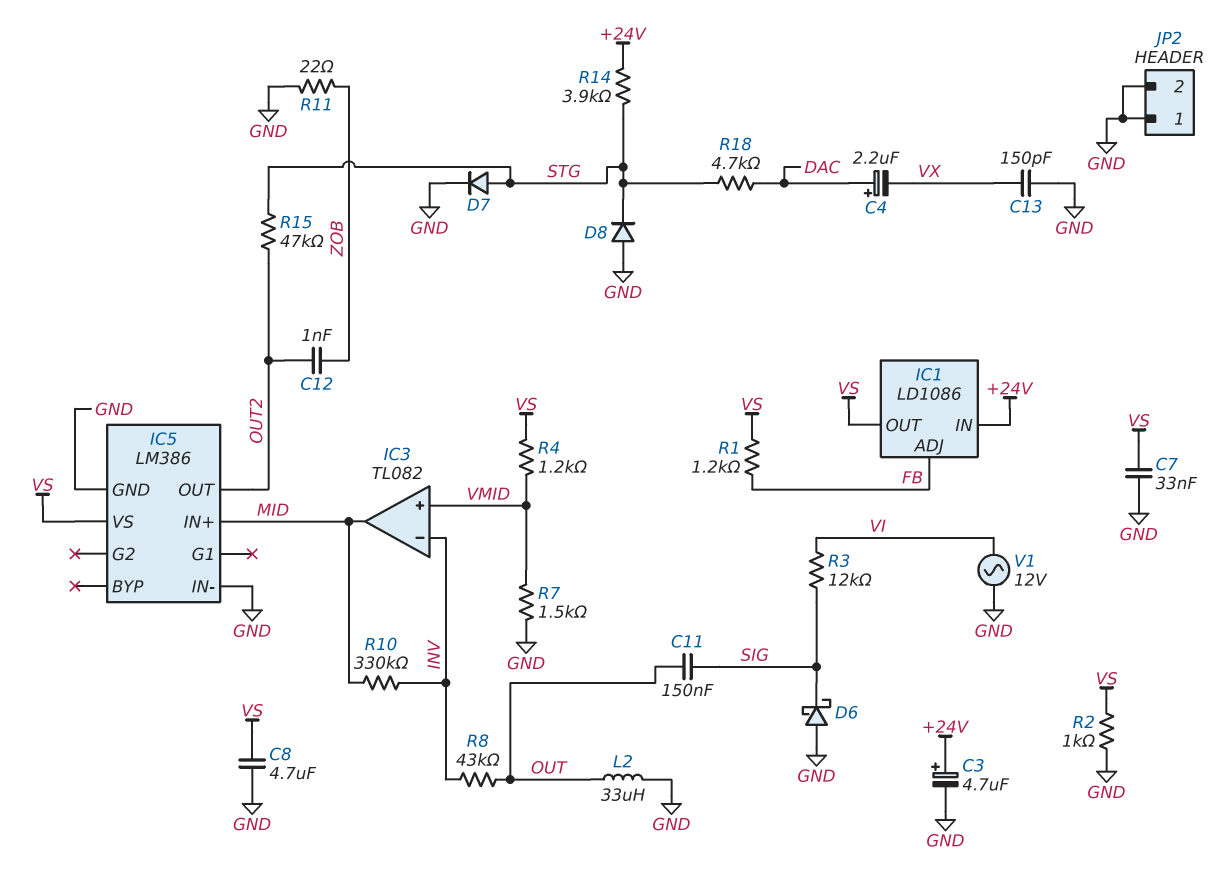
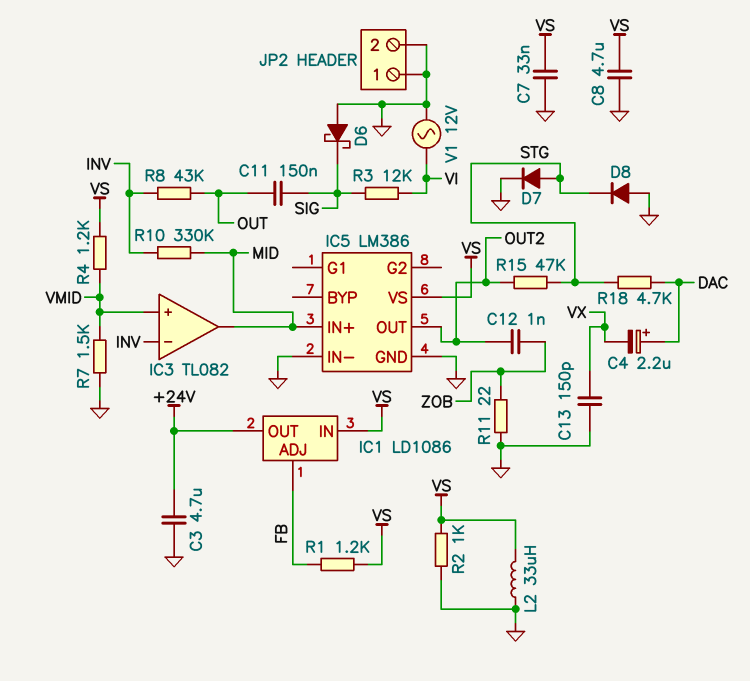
C3: 4.7uF (plus +24V, minus GND) -> 4.7uF (+24V, GND)
IC1 pin IN: +24V -> VS
IC1 pin OUT: VS -> +24V
L2: 33uH (GND, OUT) -> 33uH (GND, VS)
R14: 3.9k (+24V, STG) -> none

